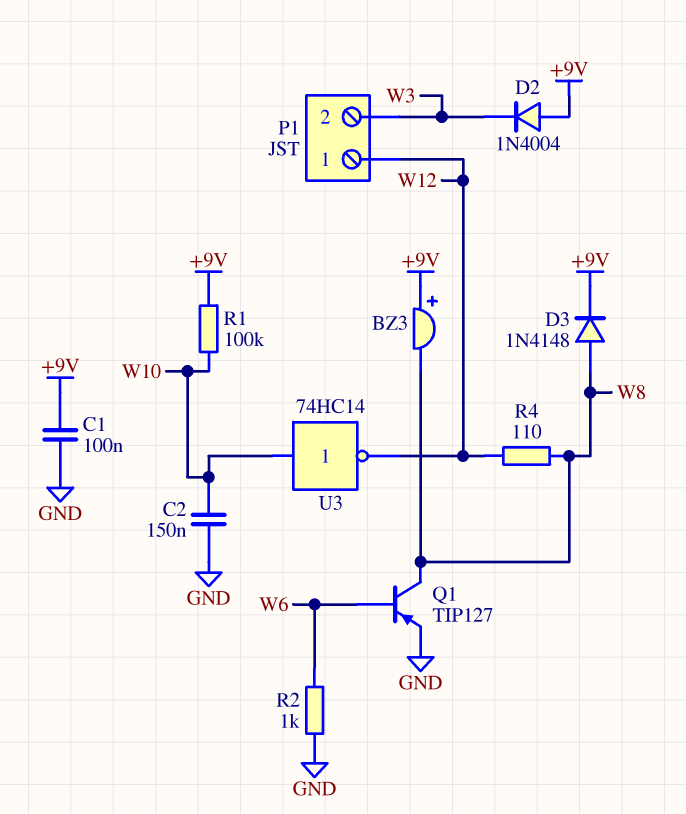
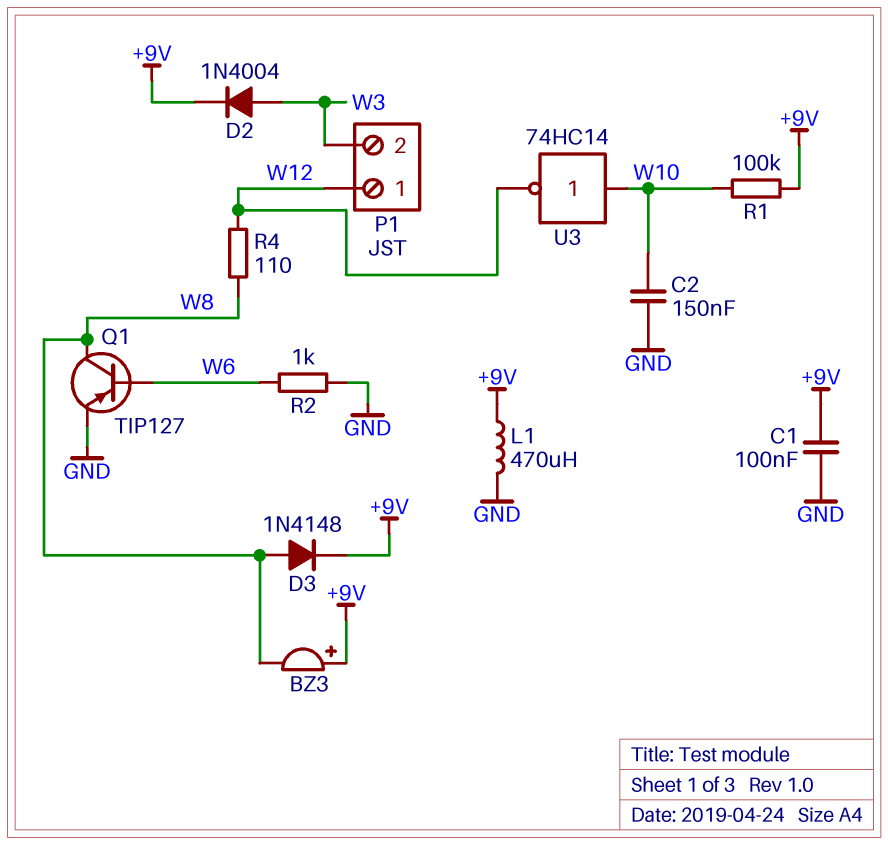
D2: diode 1N4004 (A +9V, K W3) -> diode 1N4004 (A W3, K +9V)
L1: none -> 470uH (+9V, GND)

